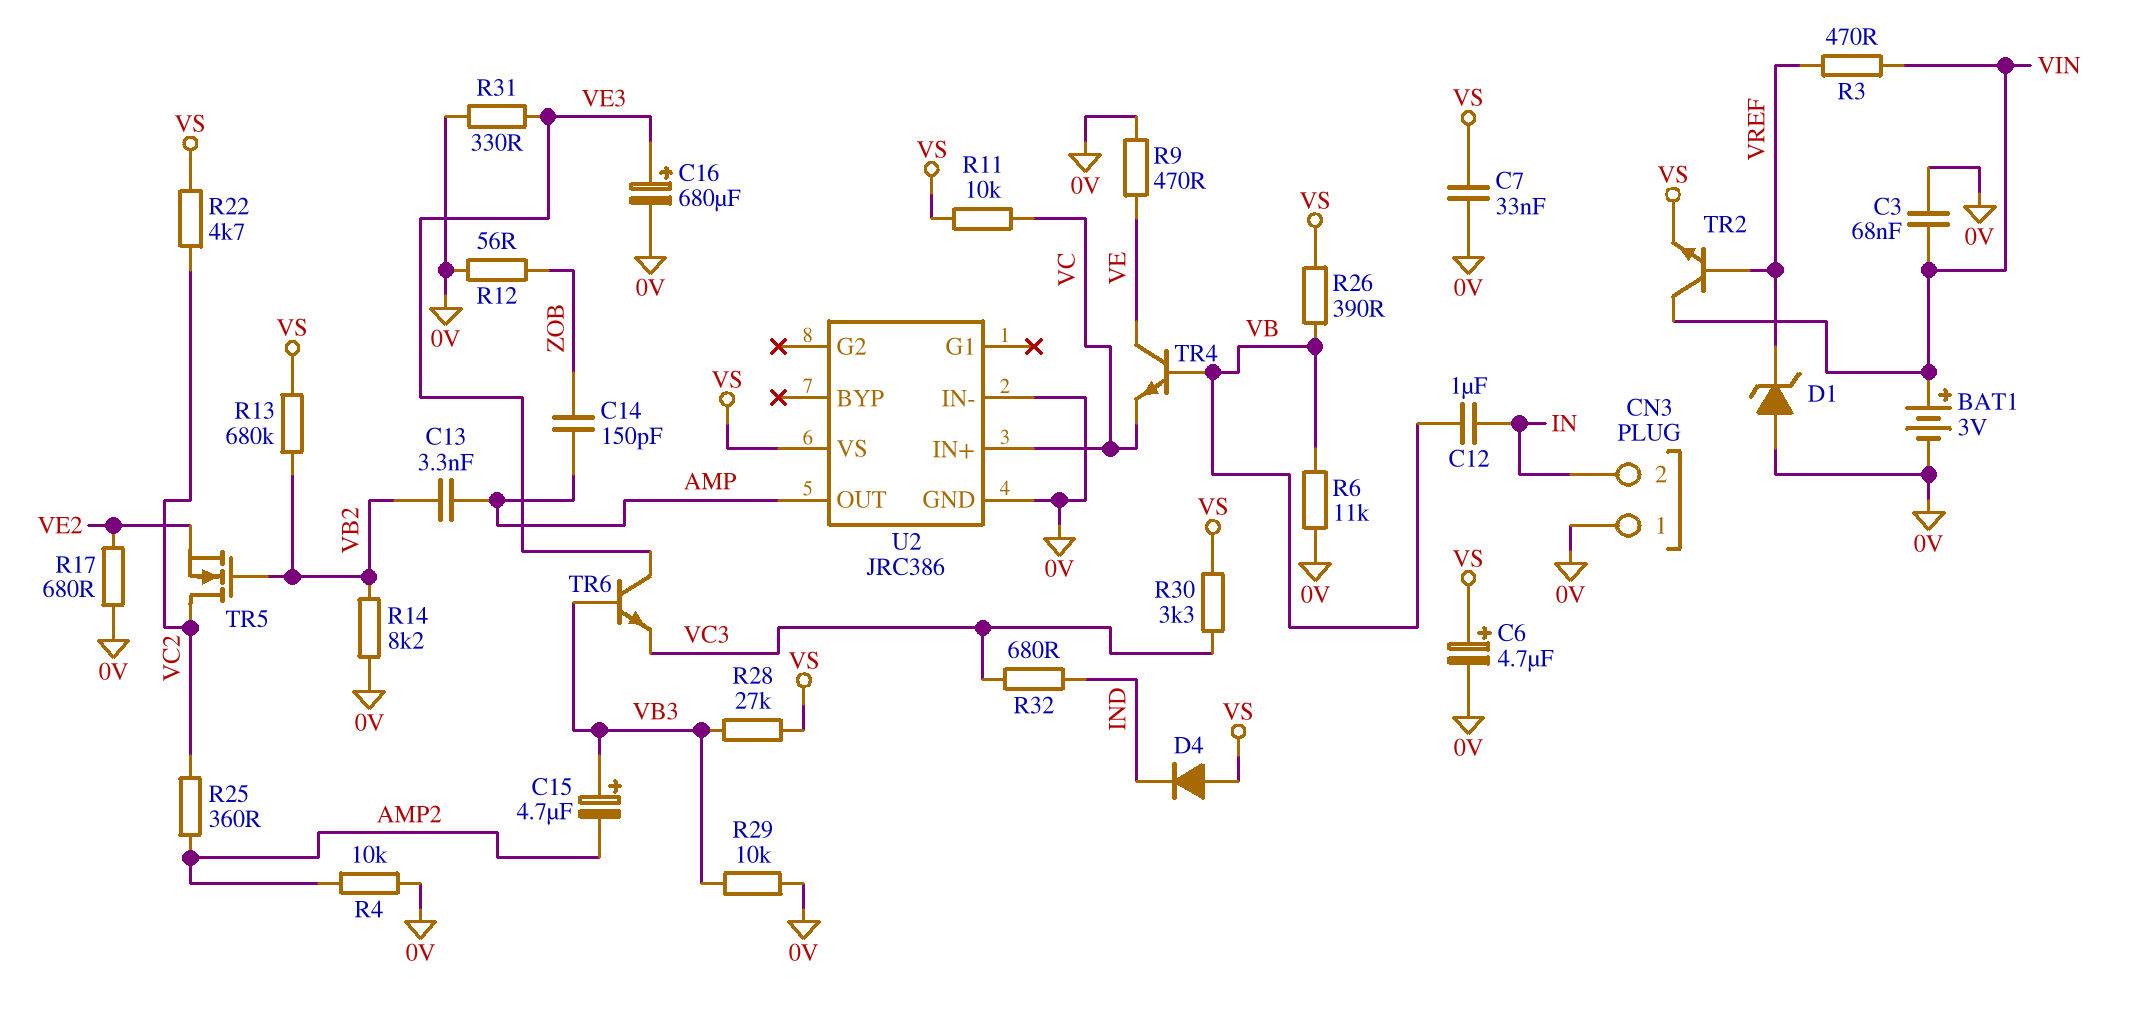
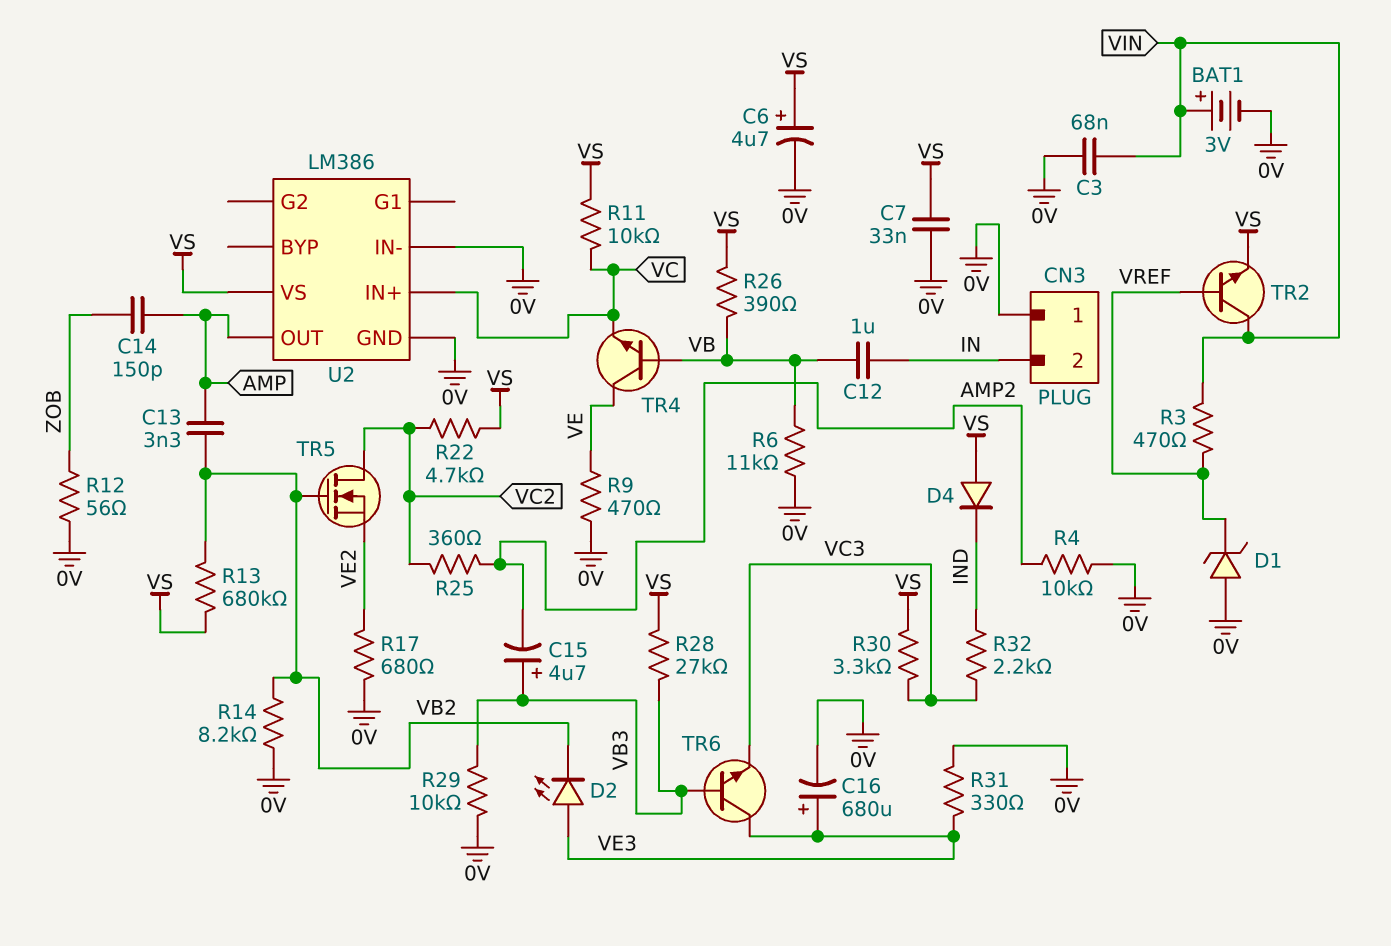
D2: none -> LED (A VE3, K VB2)
R32: 680 (IND, VC3) -> 2.2k (IND, VC3)
U2: JRC386 -> LM386

